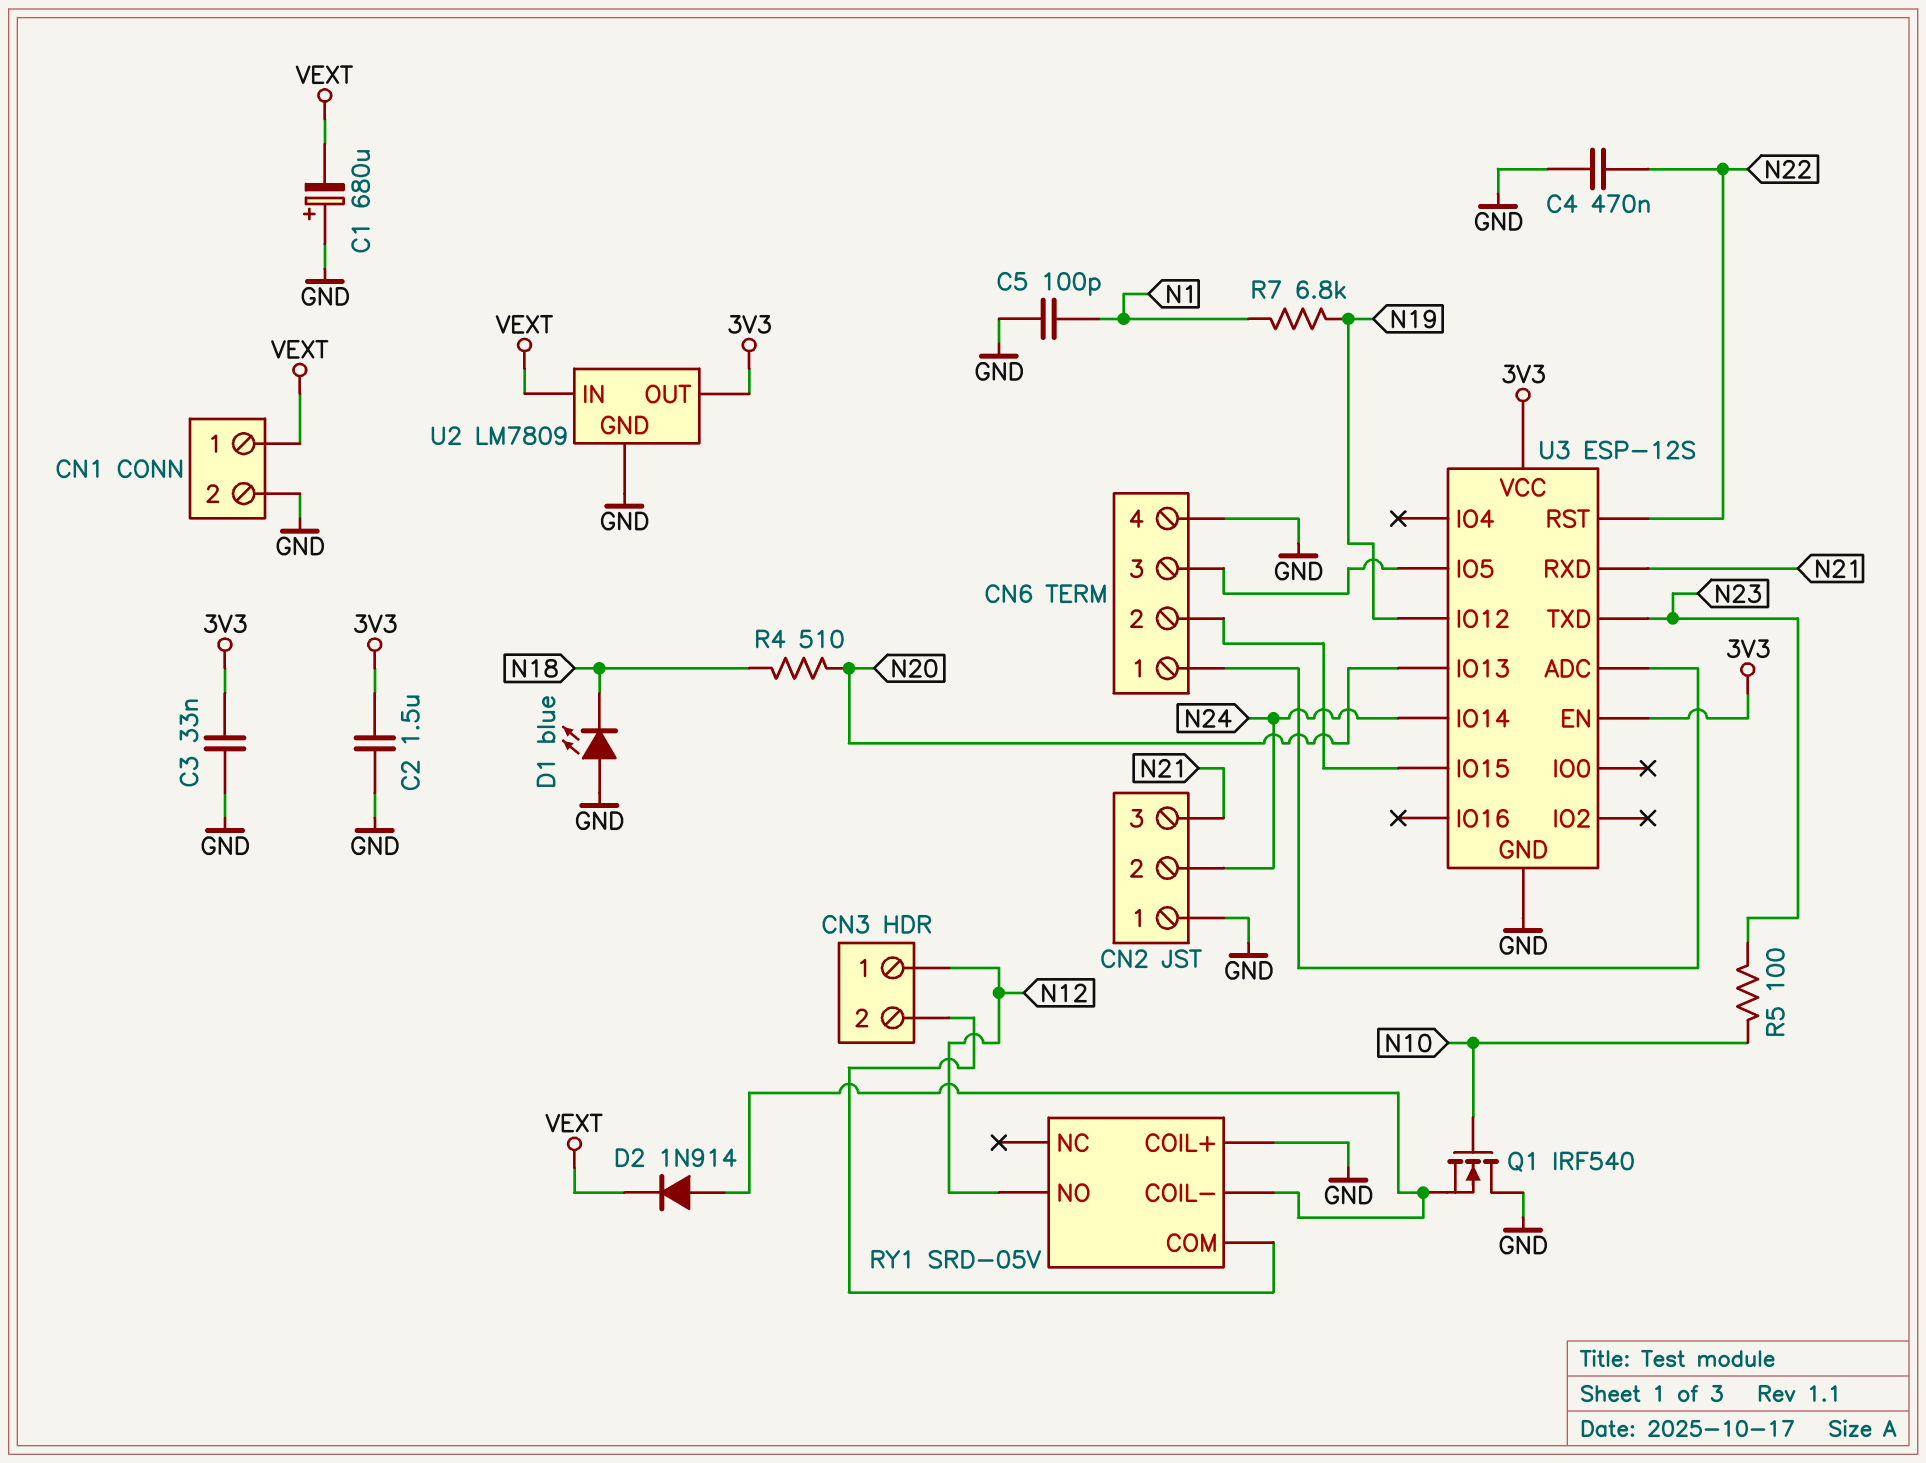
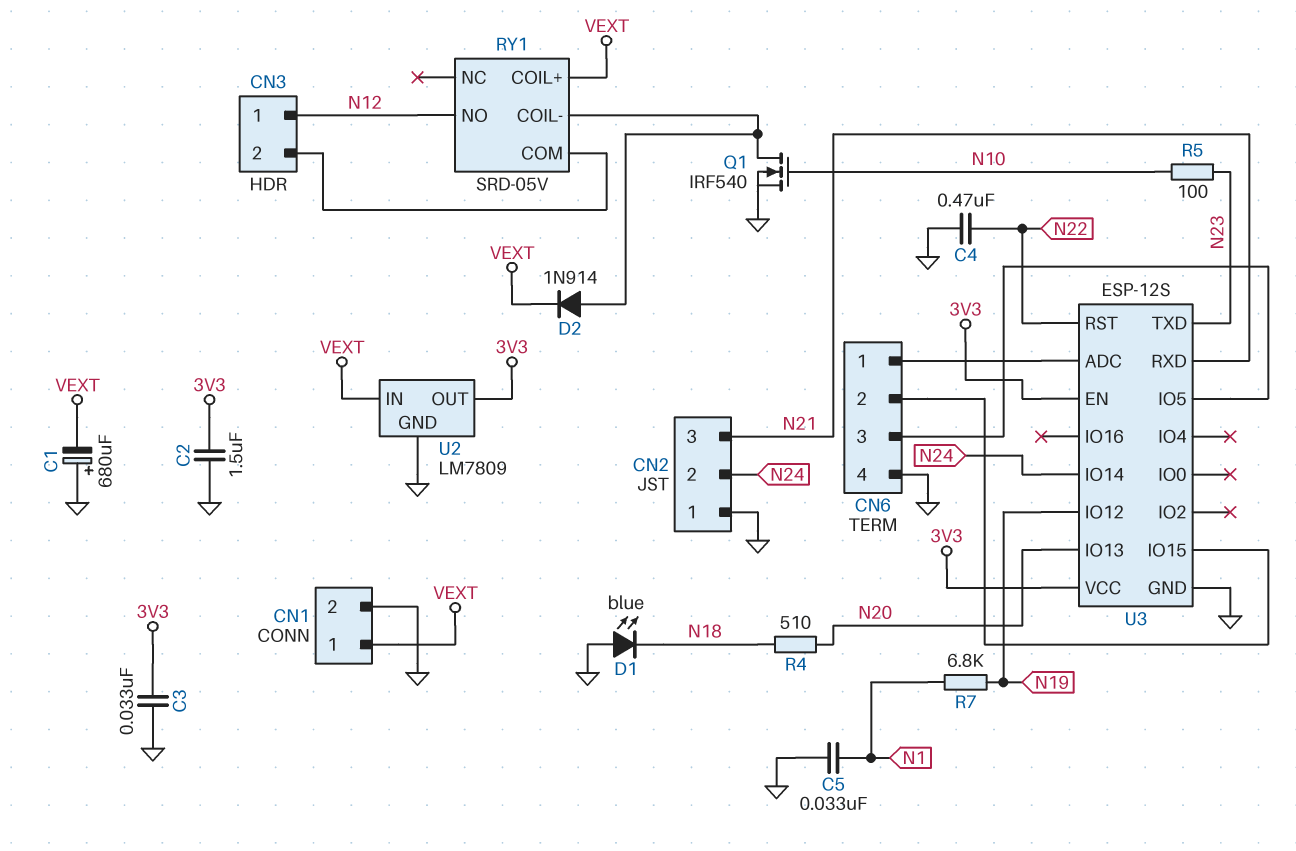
C5: 100pF (GND, N1) -> 33nF (GND, N1)
Q1: NMOS IRF540 (G N10, D GND, S RY1/COIL-) -> NMOS IRF540 (G N10, D RY1/COIL-, S GND)
RY1 pin COIL+: GND -> VEXT

